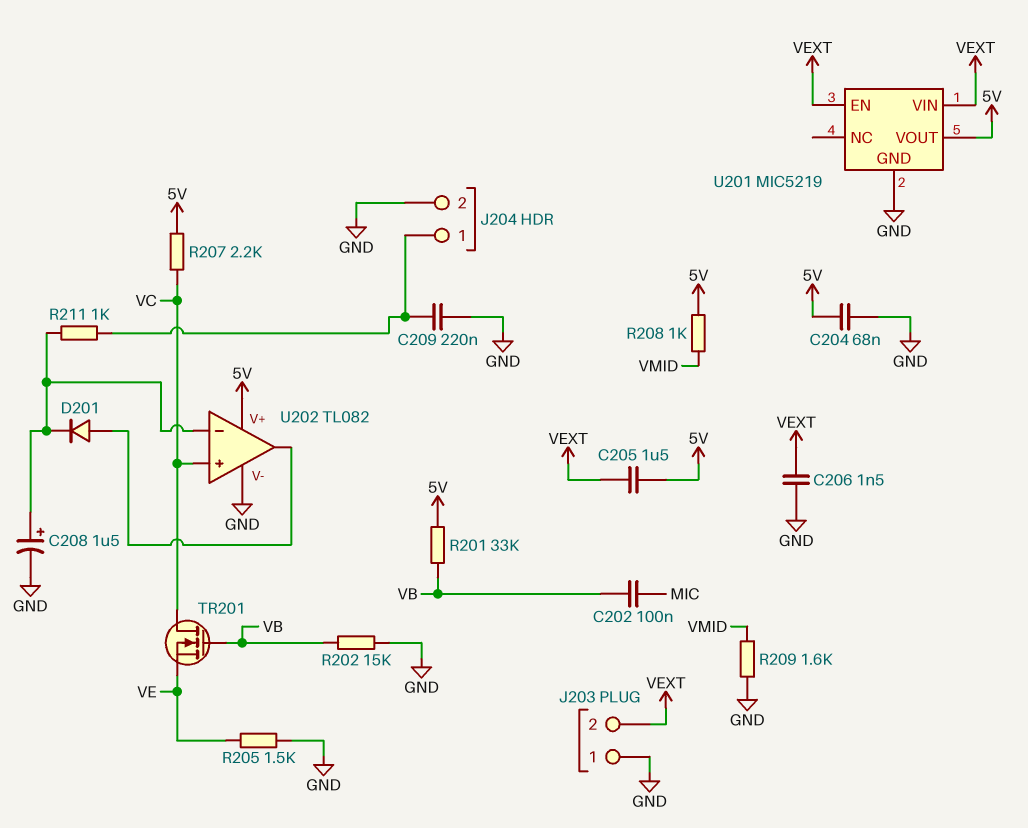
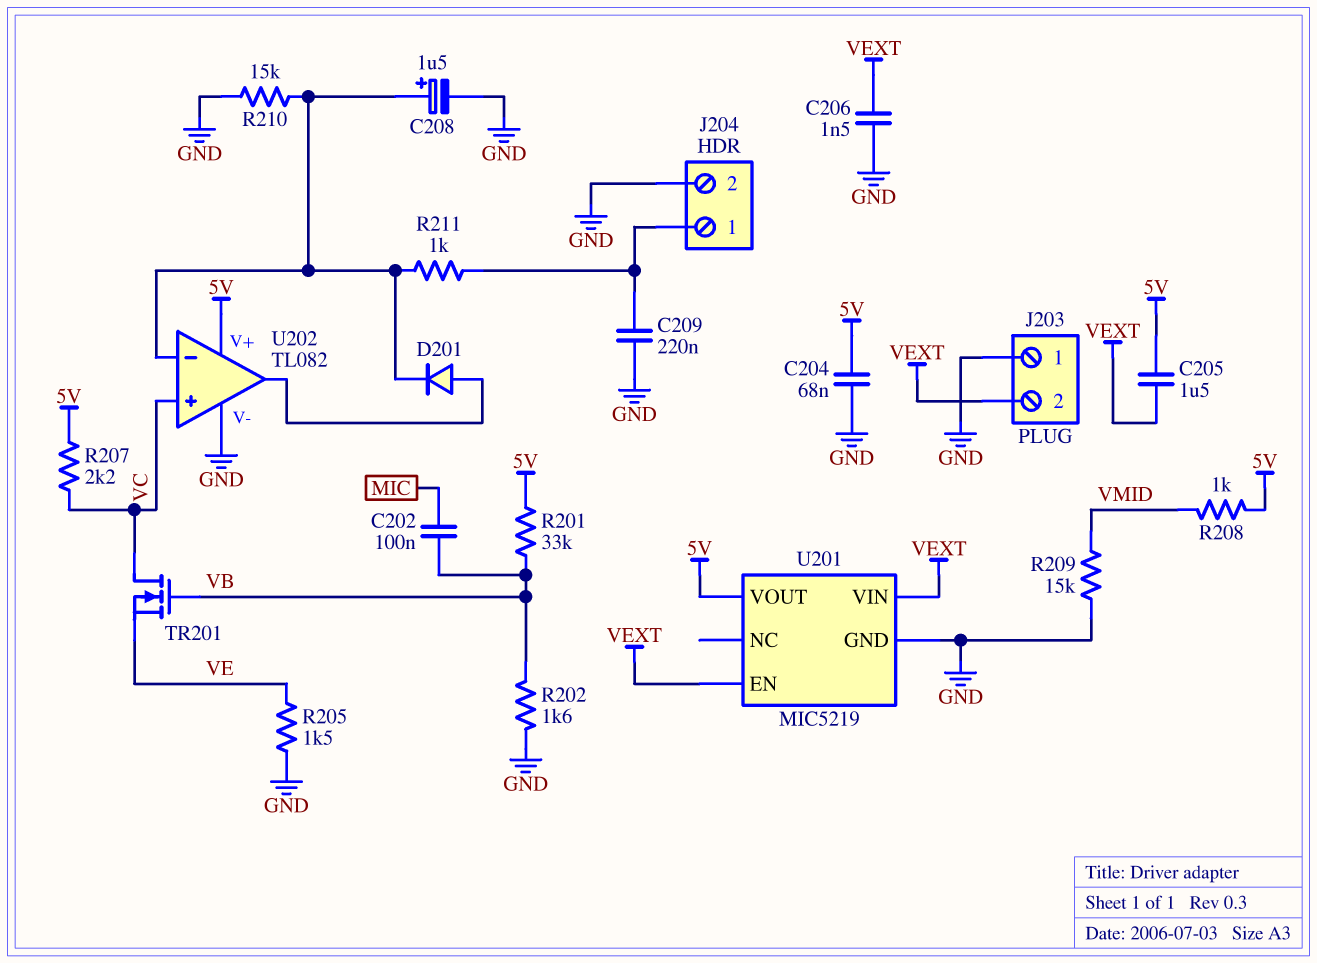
R202: 15k (GND, VB) -> 1.6k (GND, VB)
R209: 1.6k (GND, VMID) -> 15k (GND, VMID)
R210: none -> 15k (GND, U202/in-)

